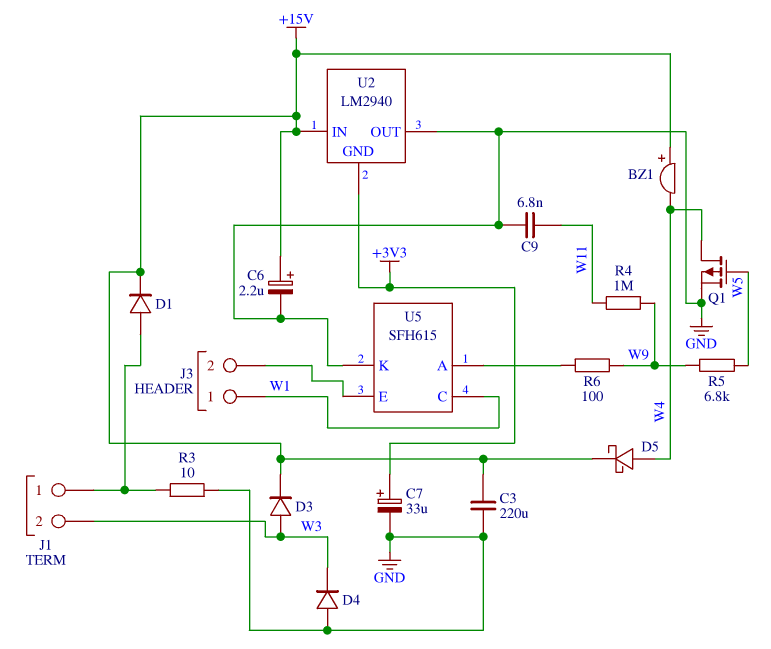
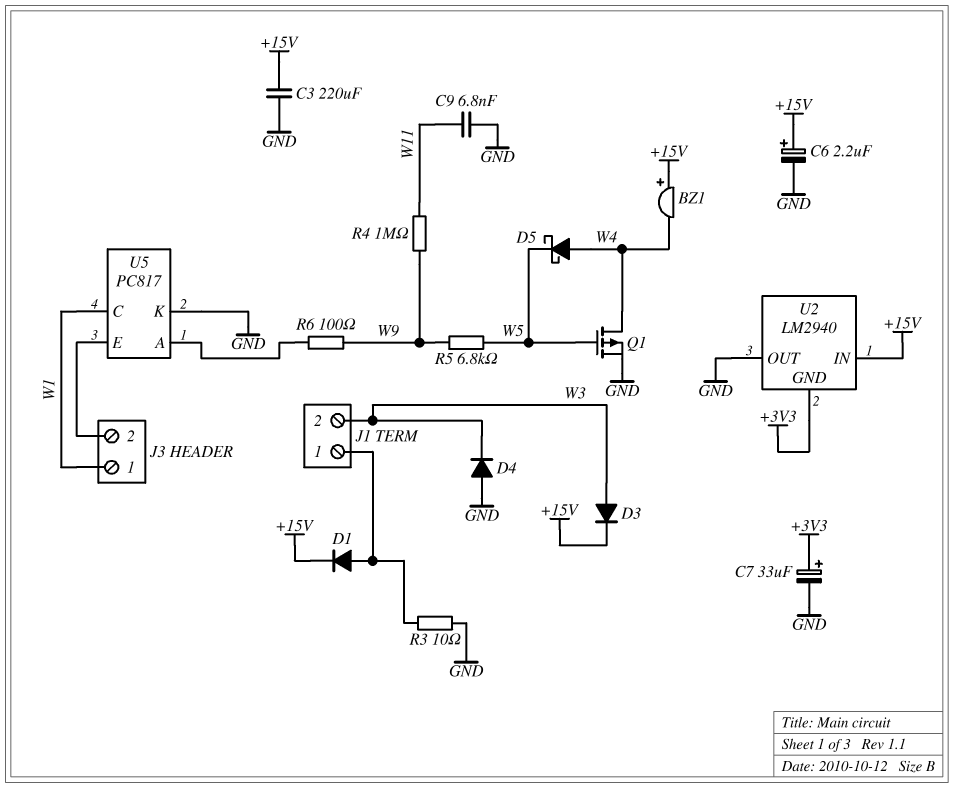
D5: schottky (A W4, K +15V) -> schottky (A W4, K W5)
U5: SFH615 -> PC817

